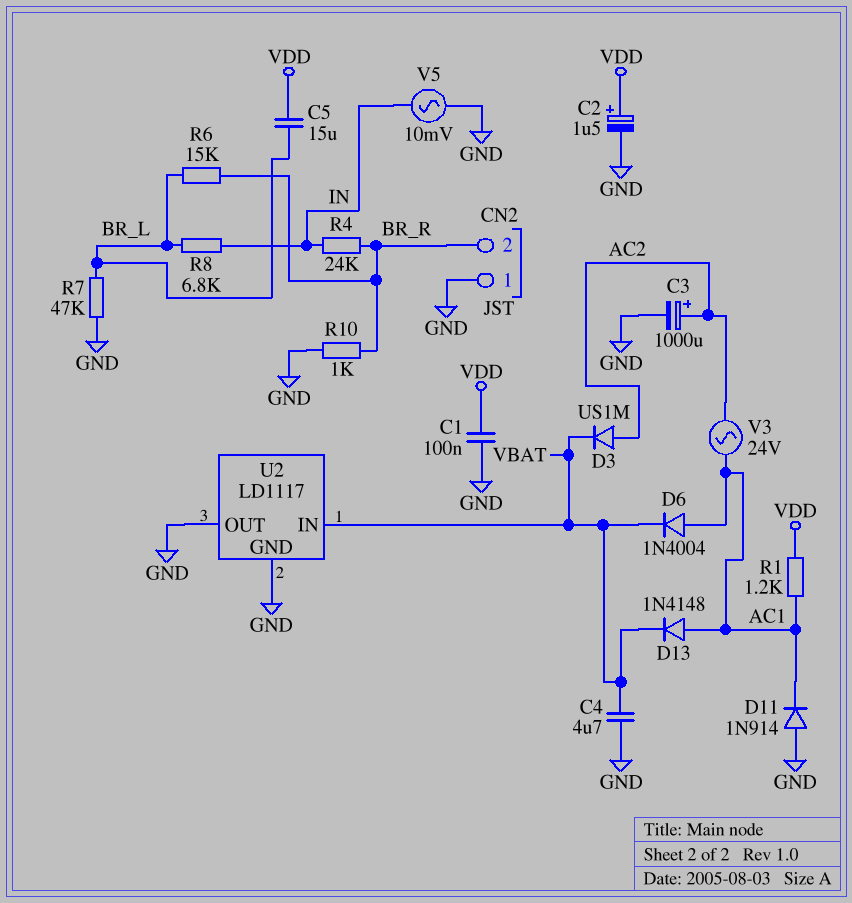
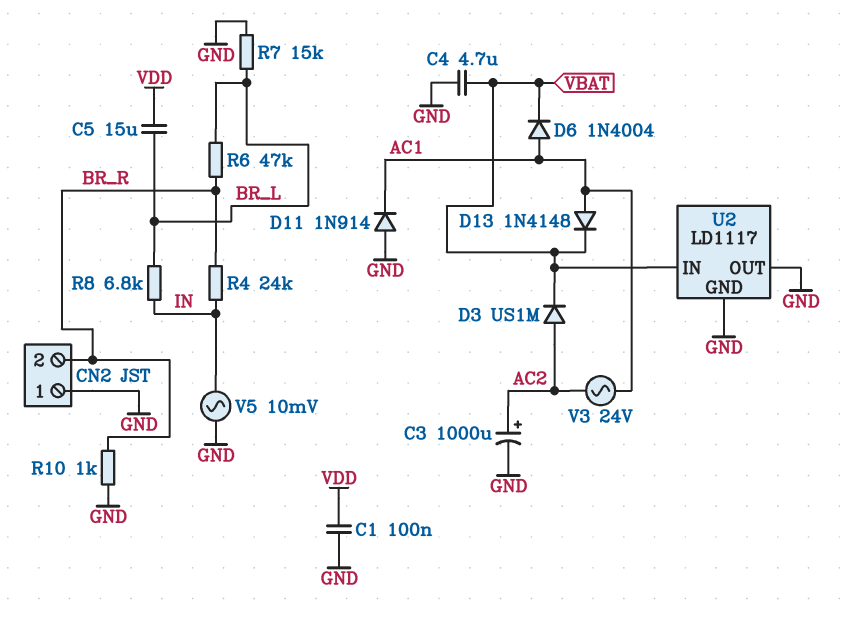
C2: 1.5uF (plus VDD, minus GND) -> none
R1: 1.2k (AC1, VDD) -> none
R6: 15k (BR_L, BR_R) -> 47k (BR_L, BR_R)
R7: 47k (BR_L, GND) -> 15k (BR_L, GND)

